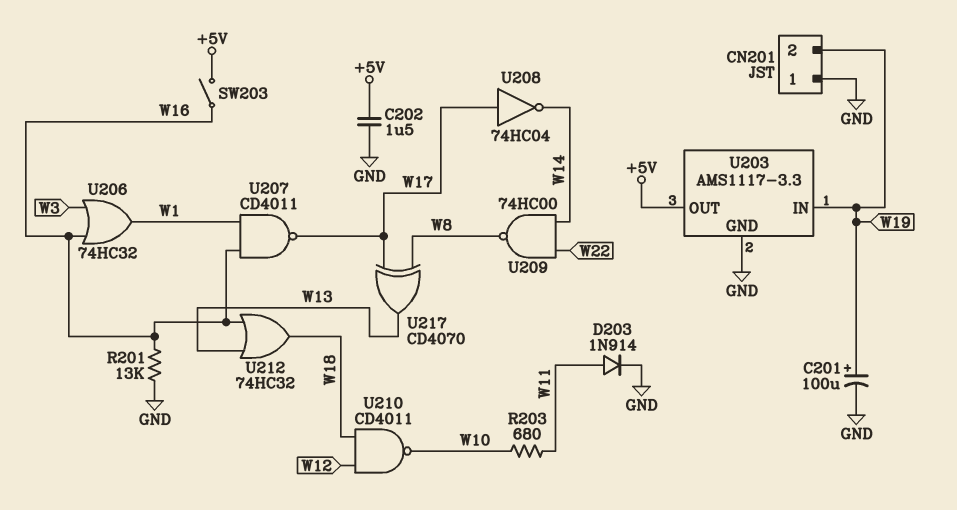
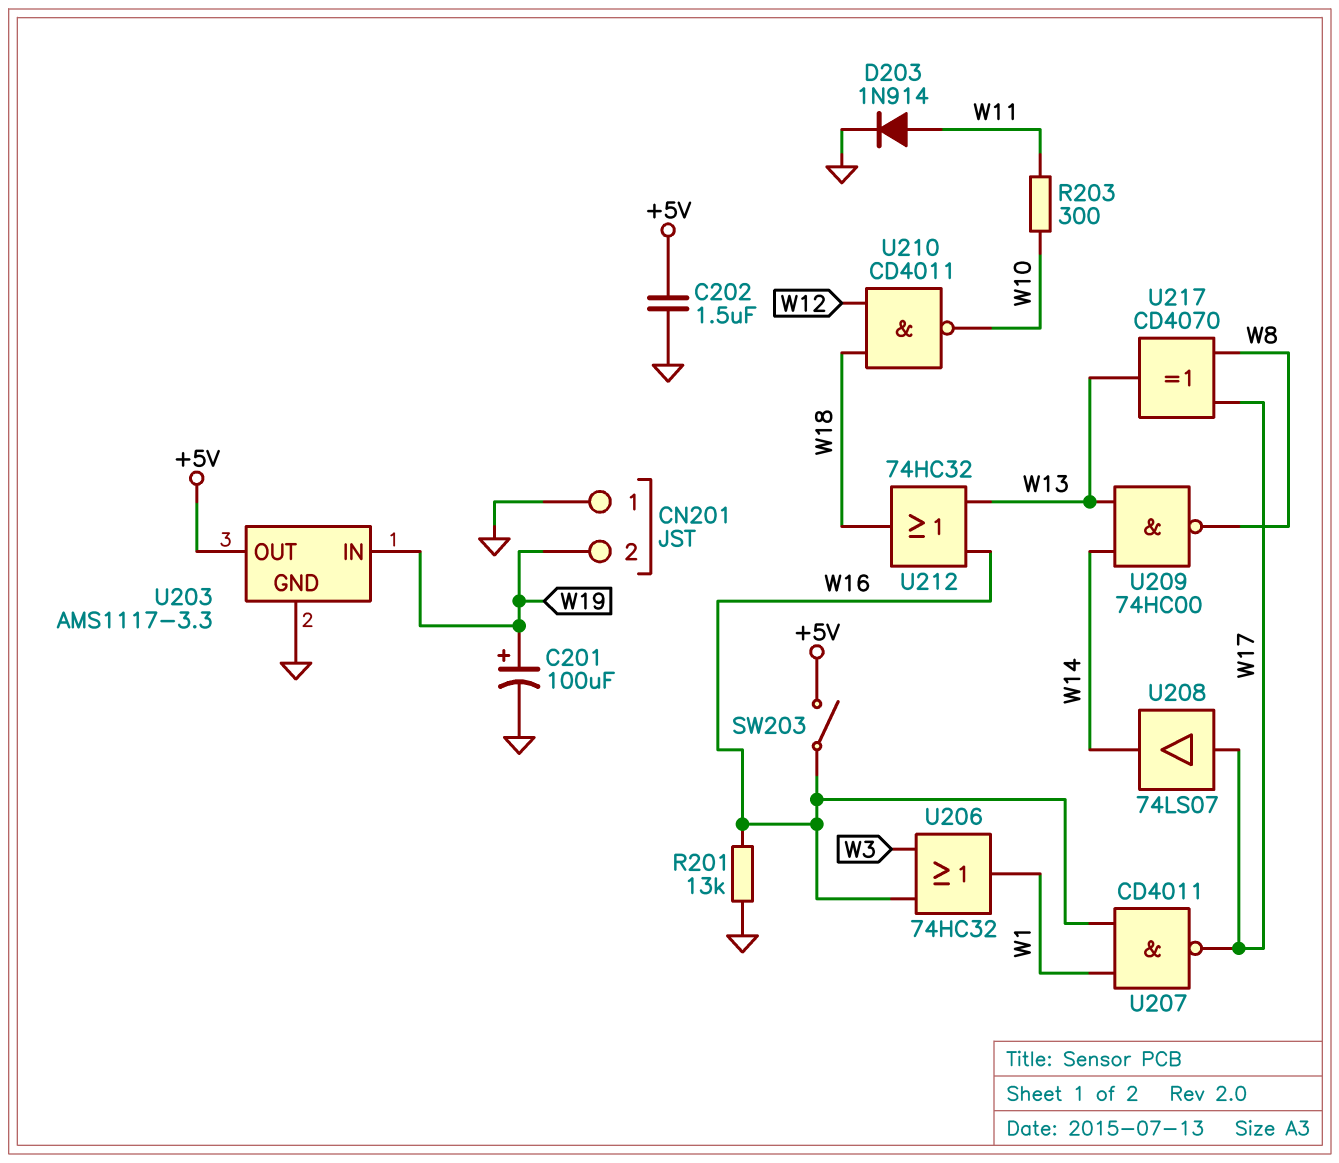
R203: 680 (W10, W11) -> 300 (W10, W11)
U208: NOT 74HC04 (in W17, out W14) -> buffer 74LS07 (in W17, out W14)
U209: NAND 74HC00 (in W14, in W22, out W8) -> NAND 74HC00 (in W13, in W14, out W8)

